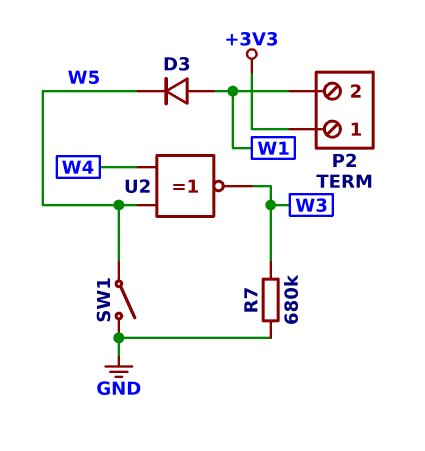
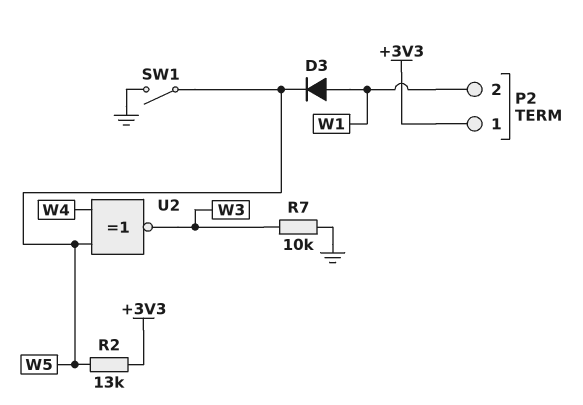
R2: none -> 13k (+3V3, W5)
R7: 680k (GND, W3) -> 10k (GND, W3)

